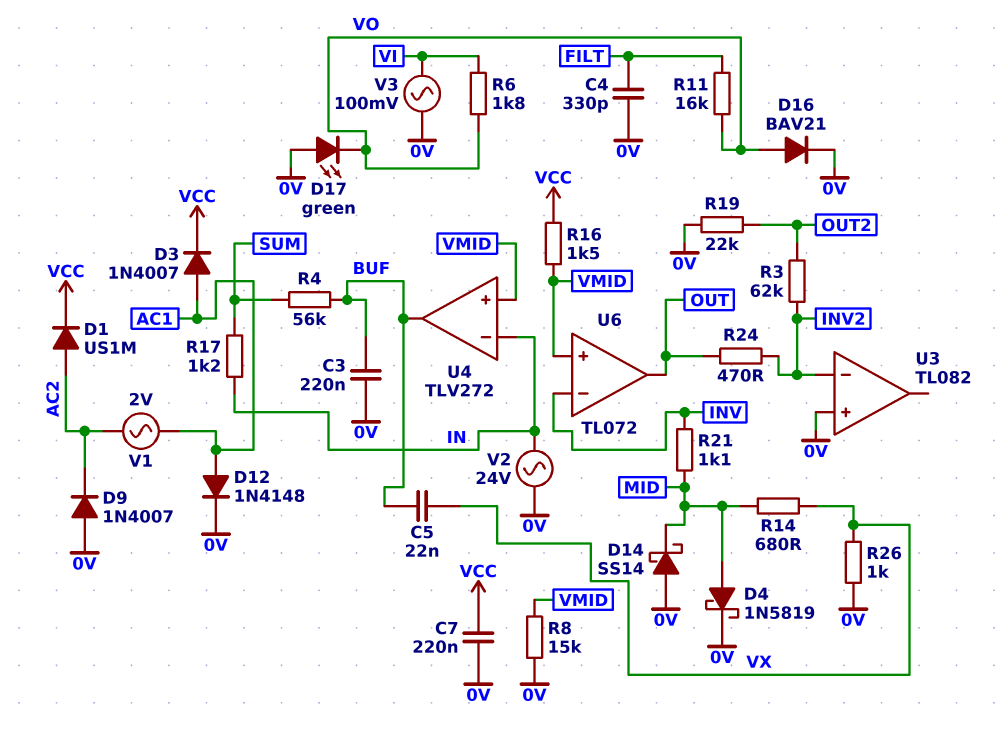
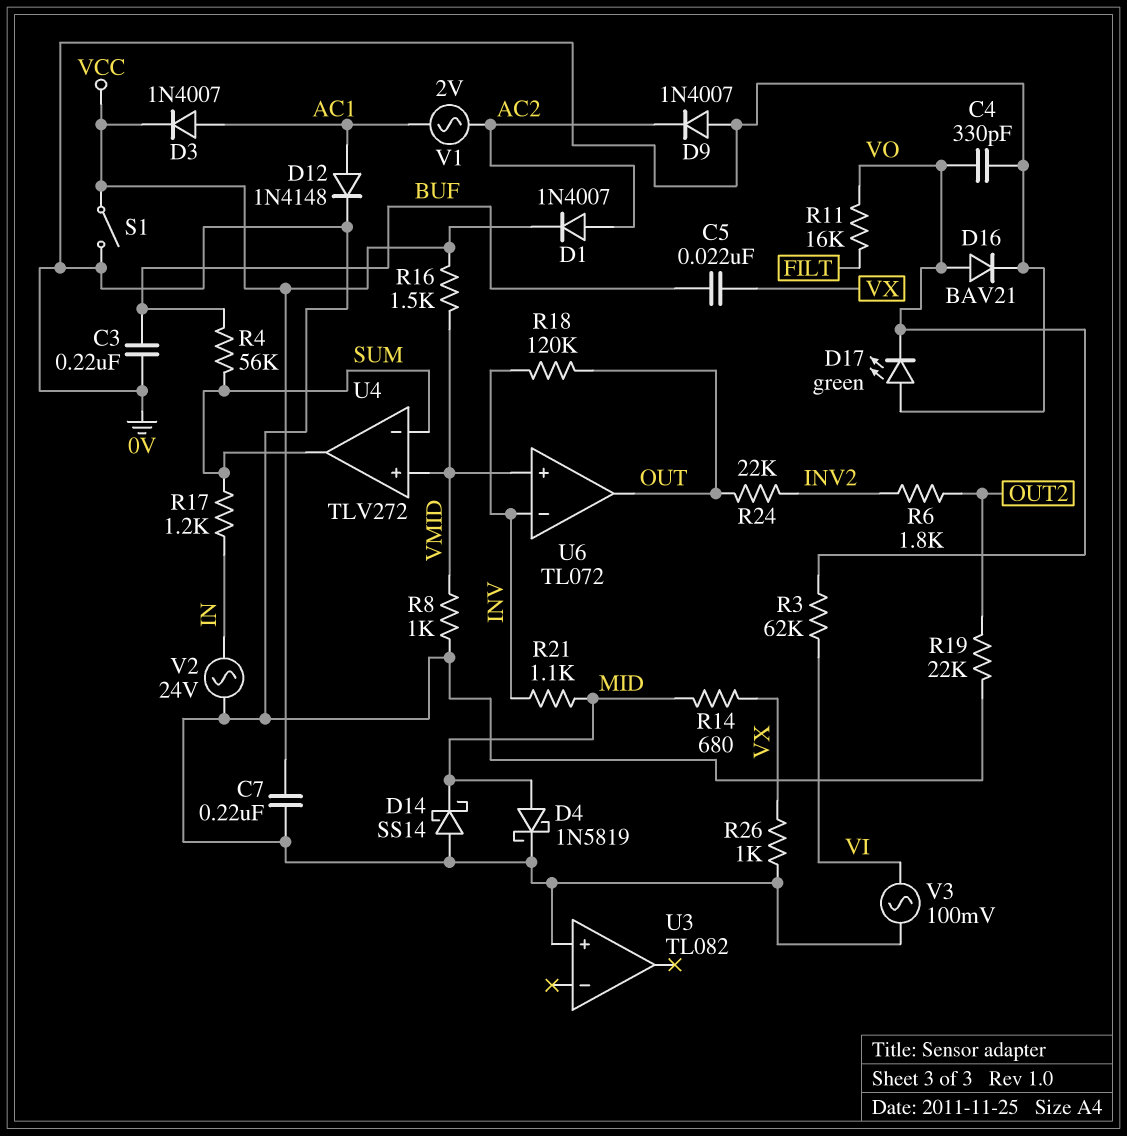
C4: 330pF (0V, FILT) -> 330pF (0V, VO)
D1: diode US1M (A AC2, K VCC) -> diode 1N4007 (A AC2, K VCC)
R3: 62k (INV2, OUT2) -> 62k (VI, VO)
R6: 1.8k (VI, VO) -> 1.8k (INV2, OUT2)
R8: 15k (0V, VMID) -> 1k (0V, VMID)
R18: none -> 120k (INV, OUT)
R24: 470 (INV2, OUT) -> 22k (INV2, OUT)
S1: none -> switch (0V, VCC)
U3 pin in-: INV2 -> none
U4 pin in-: IN -> SUM
U4 pin out: BUF -> SUM

